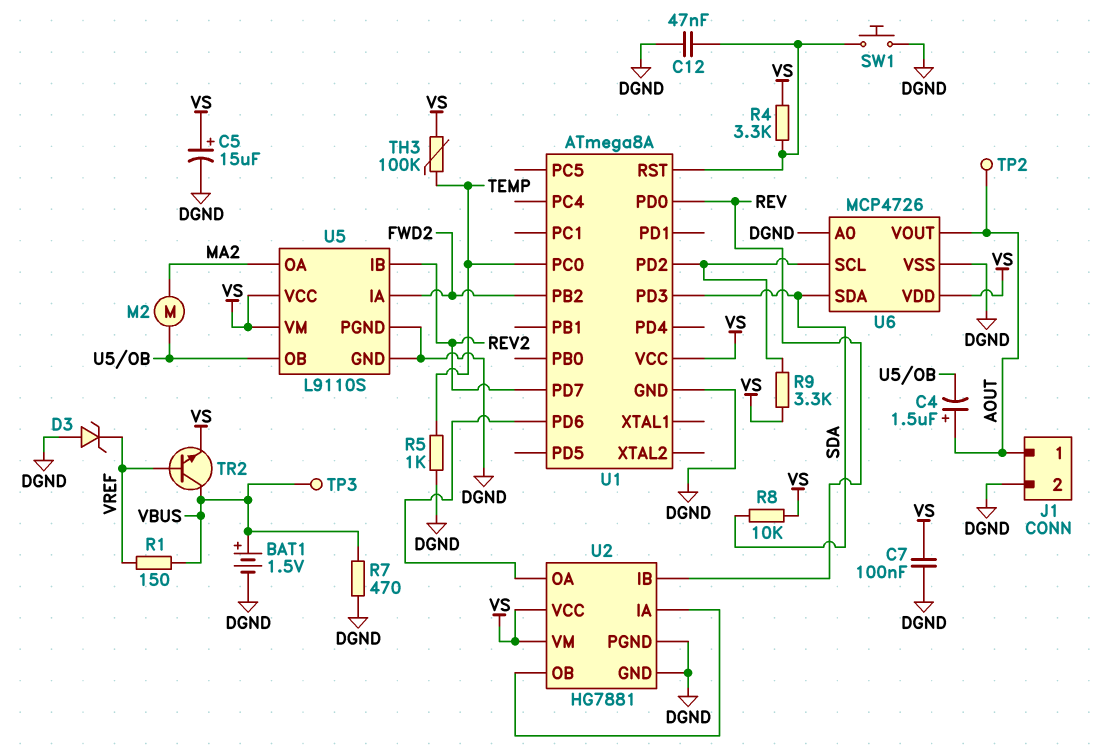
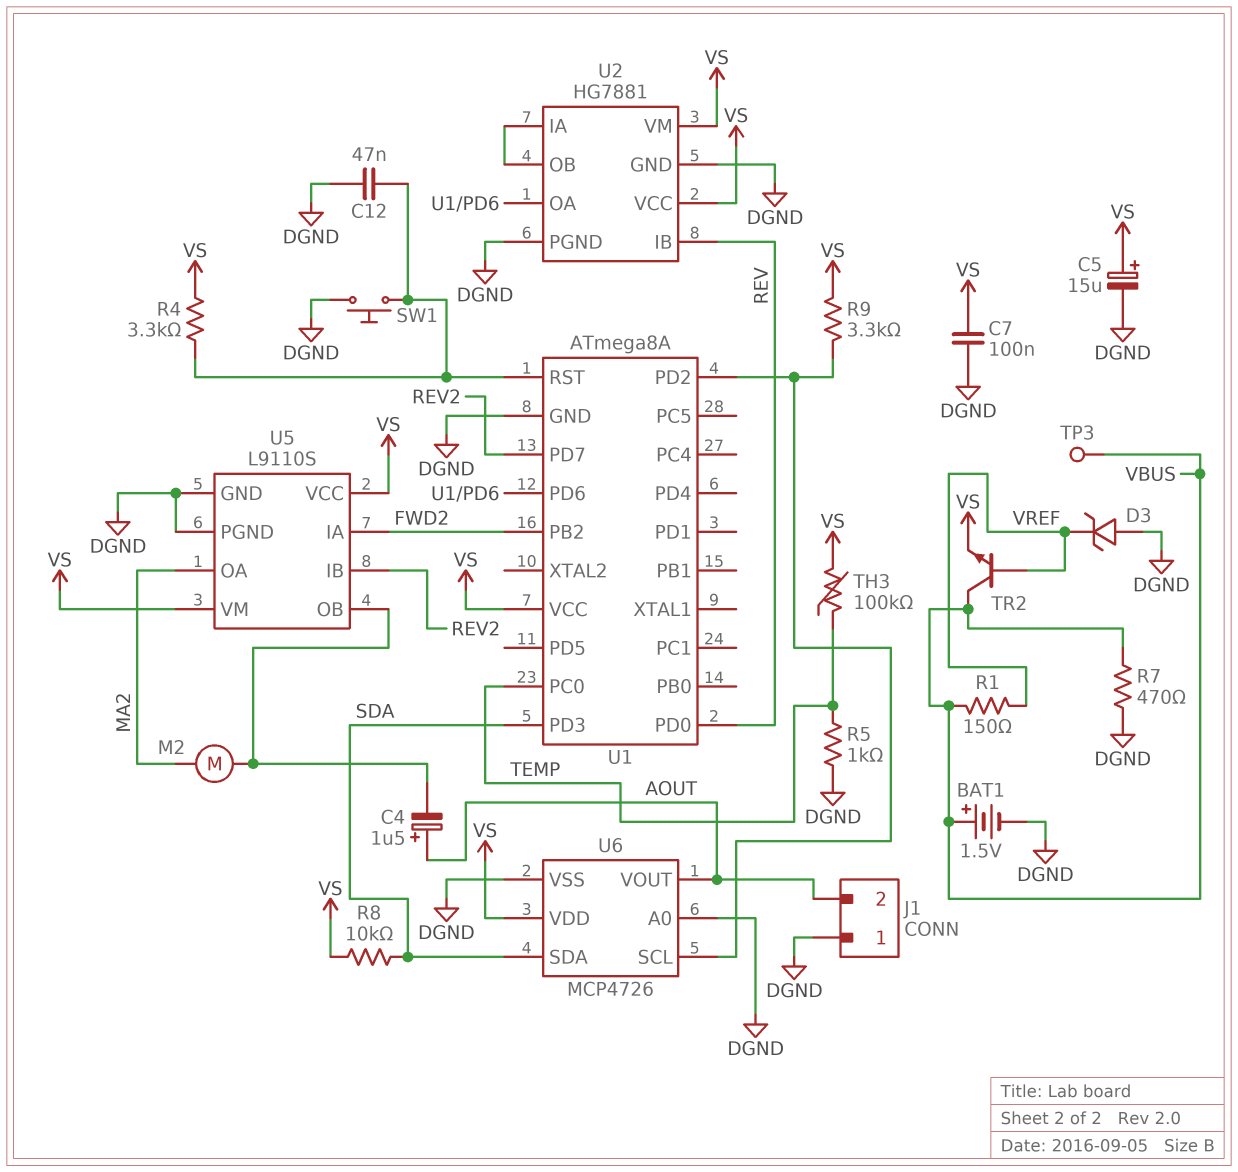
J1 pin 1: AOUT -> DGND
J1 pin 2: DGND -> AOUT
TP2: test point (AOUT) -> none

